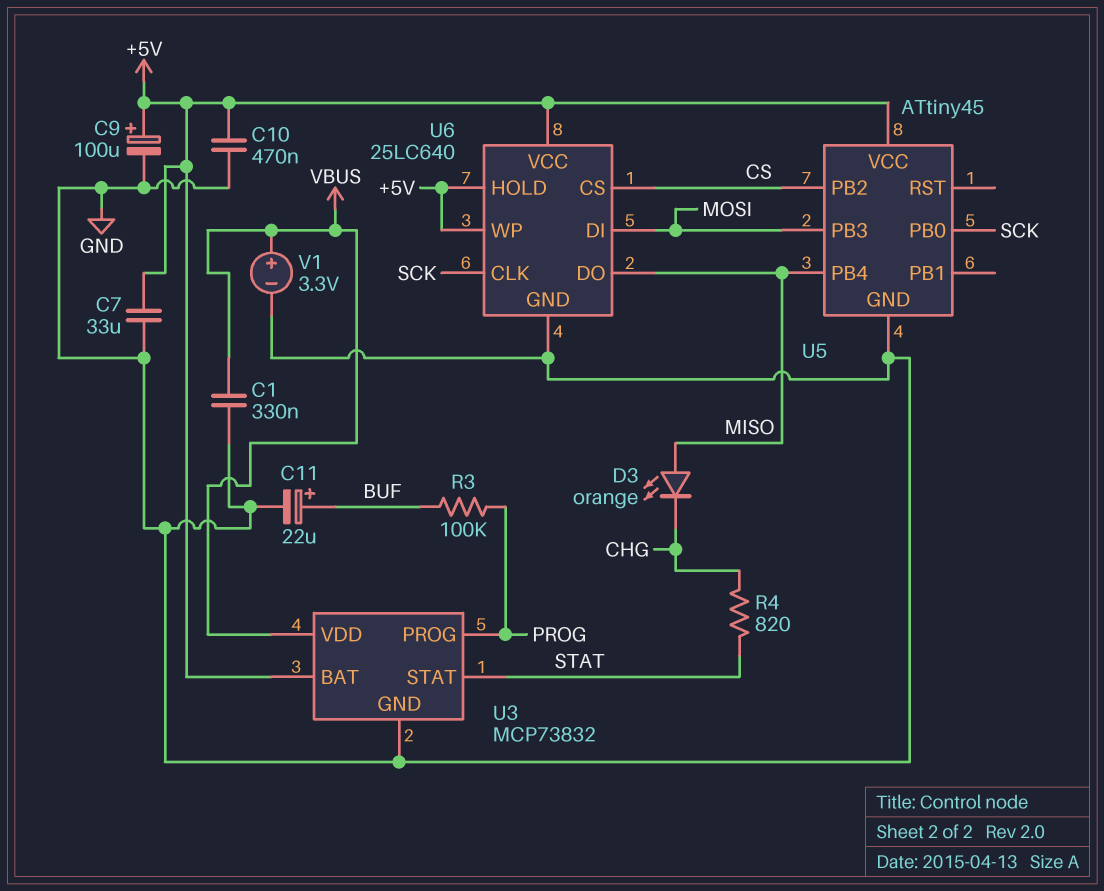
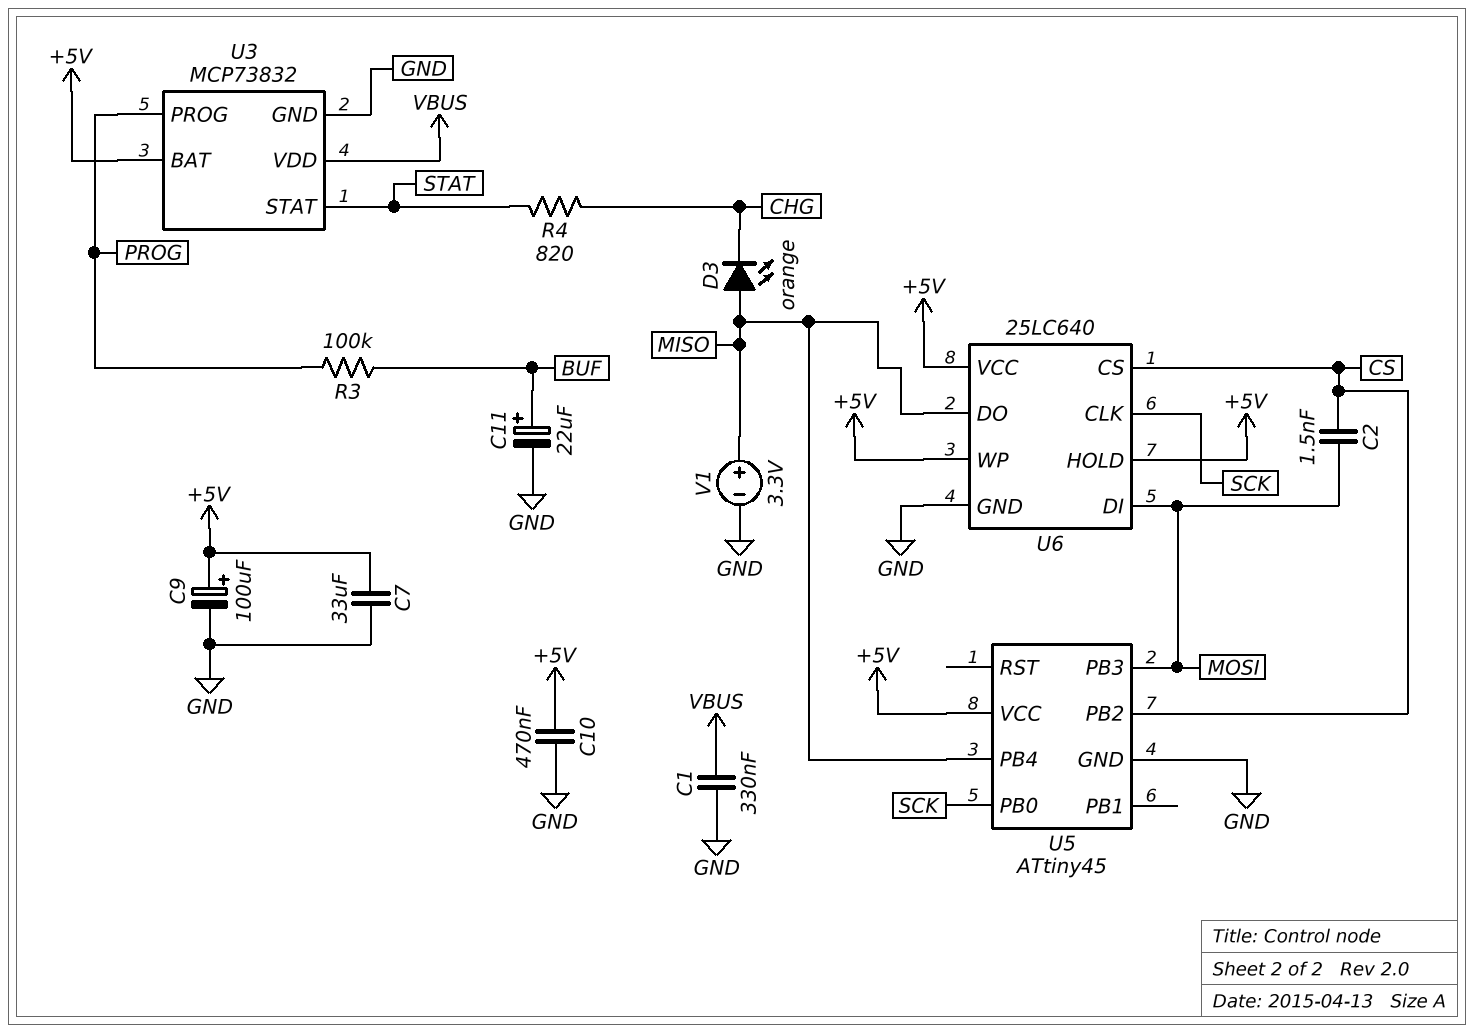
C2: none -> 1.5nF (CS, MOSI)
V1: 3.3V (plus VBUS, minus GND) -> 3.3V (plus MISO, minus GND)

